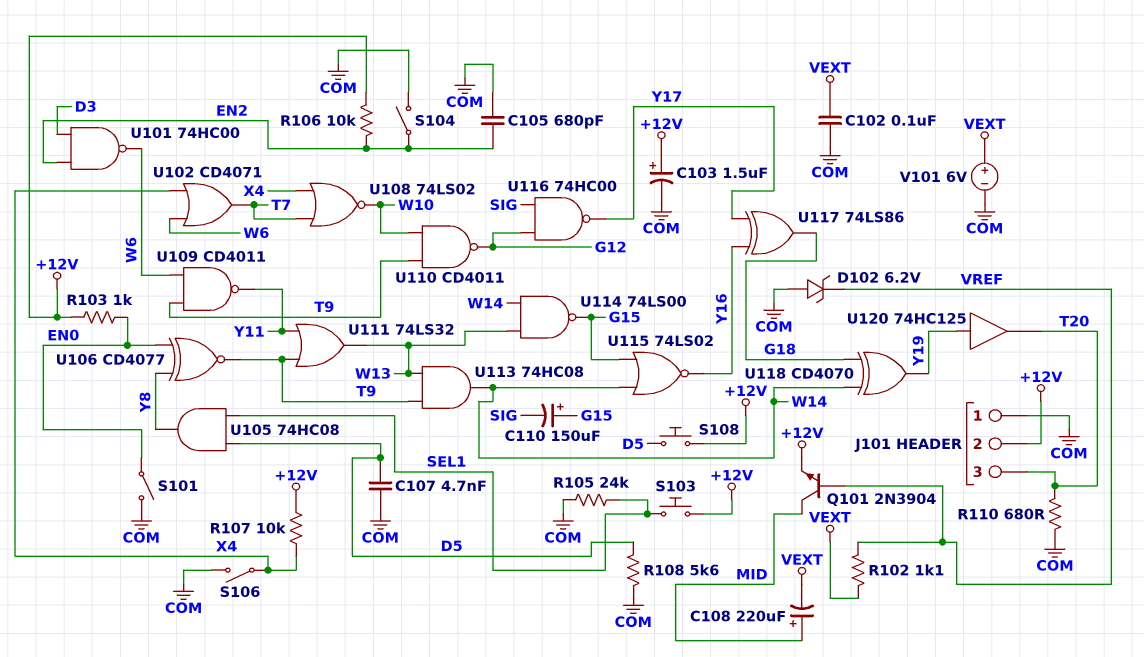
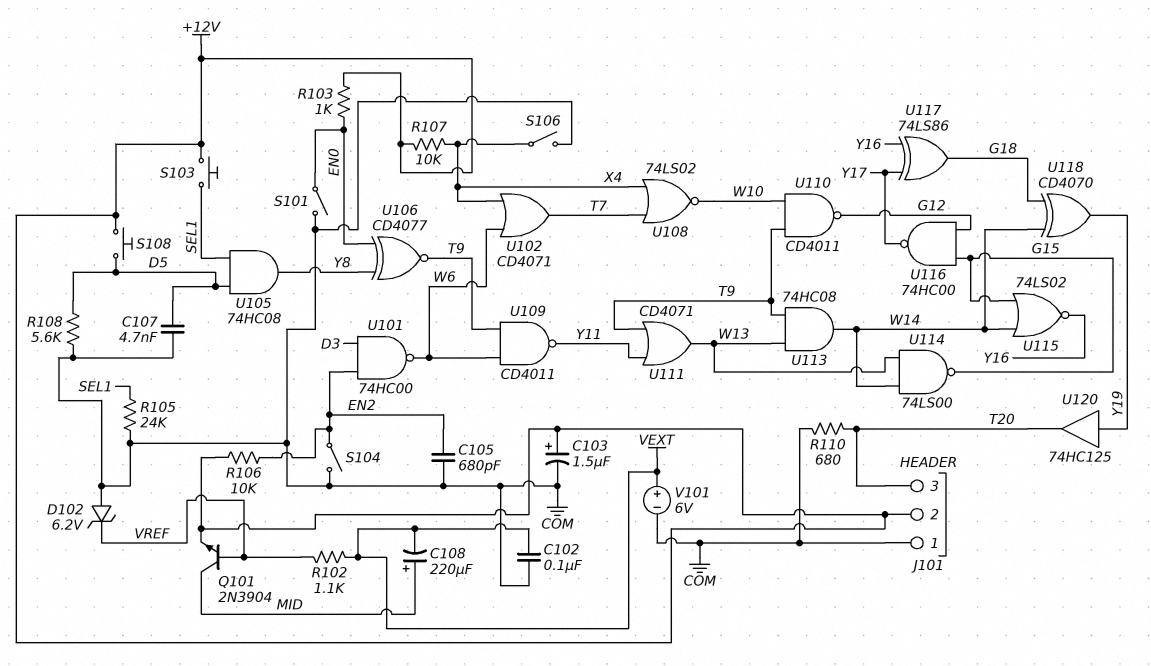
C110: 150uF (plus G15, minus SIG) -> none
U111: OR 74LS32 (in T9, in Y11, out W13) -> OR CD4071 (in T9, in Y11, out W13)
U116: NAND 74HC00 (in G12, in SIG, out Y17) -> NAND 74HC00 (in G12, in G15, out Y17)

